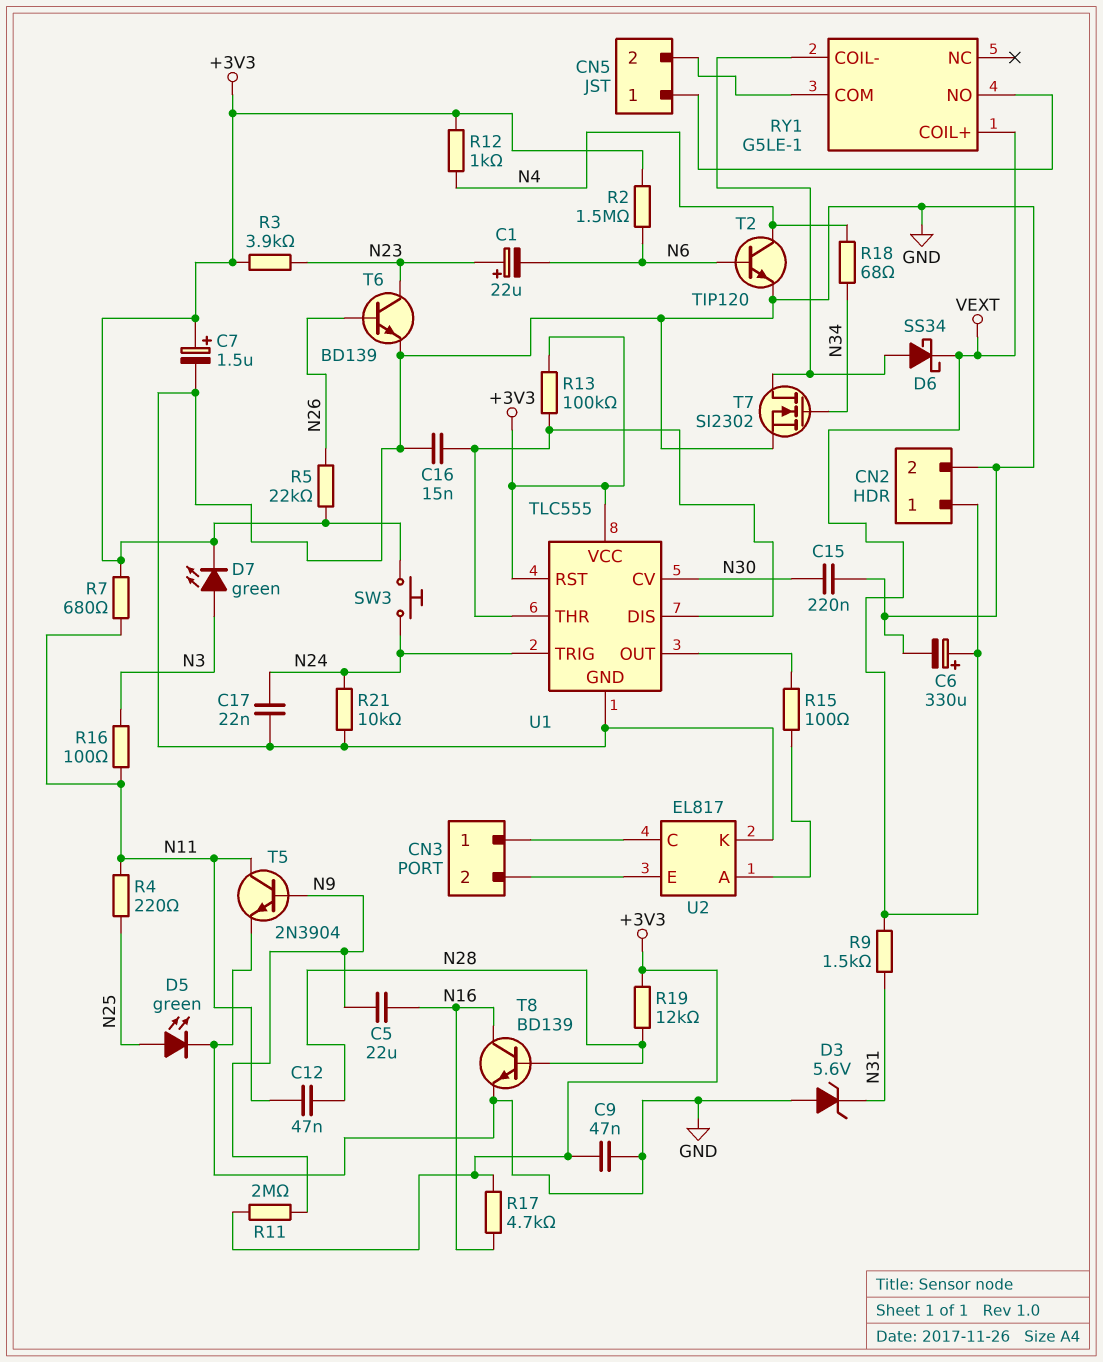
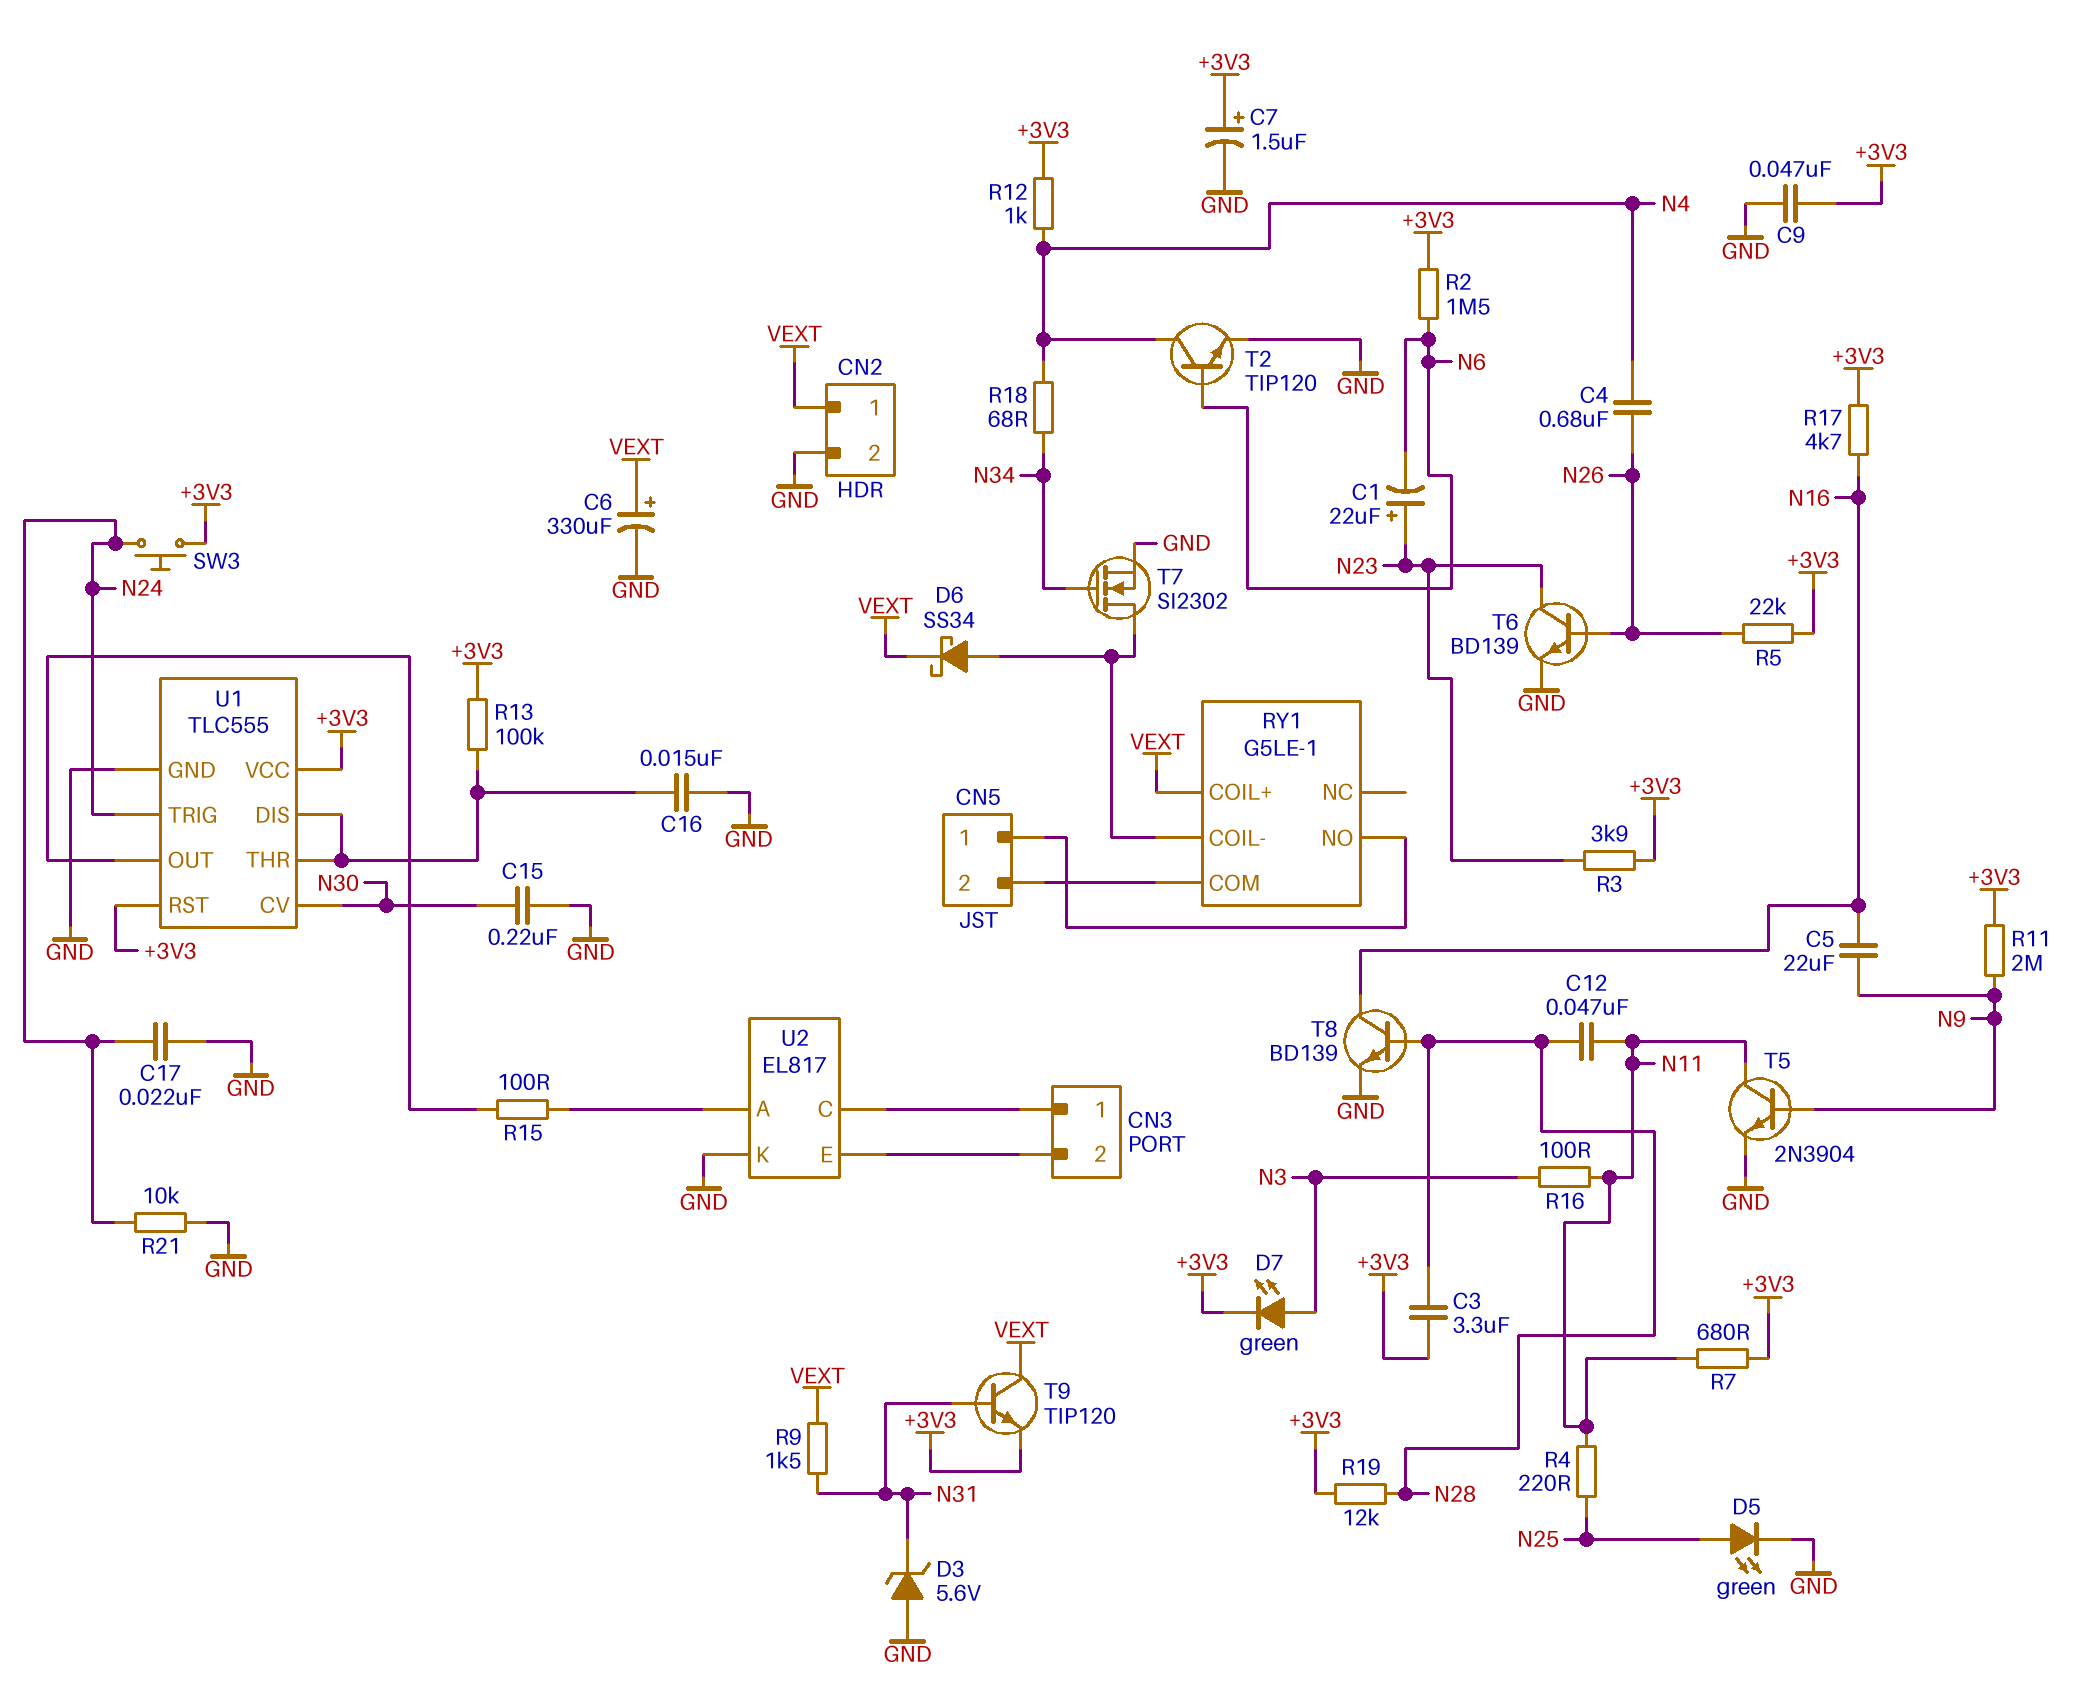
C3: none -> 3.3uF (+3V3, N28)
C4: none -> 680nF (N4, N26)
T9: none -> NPN TIP120 (B N31, C VEXT, E +3V3)

